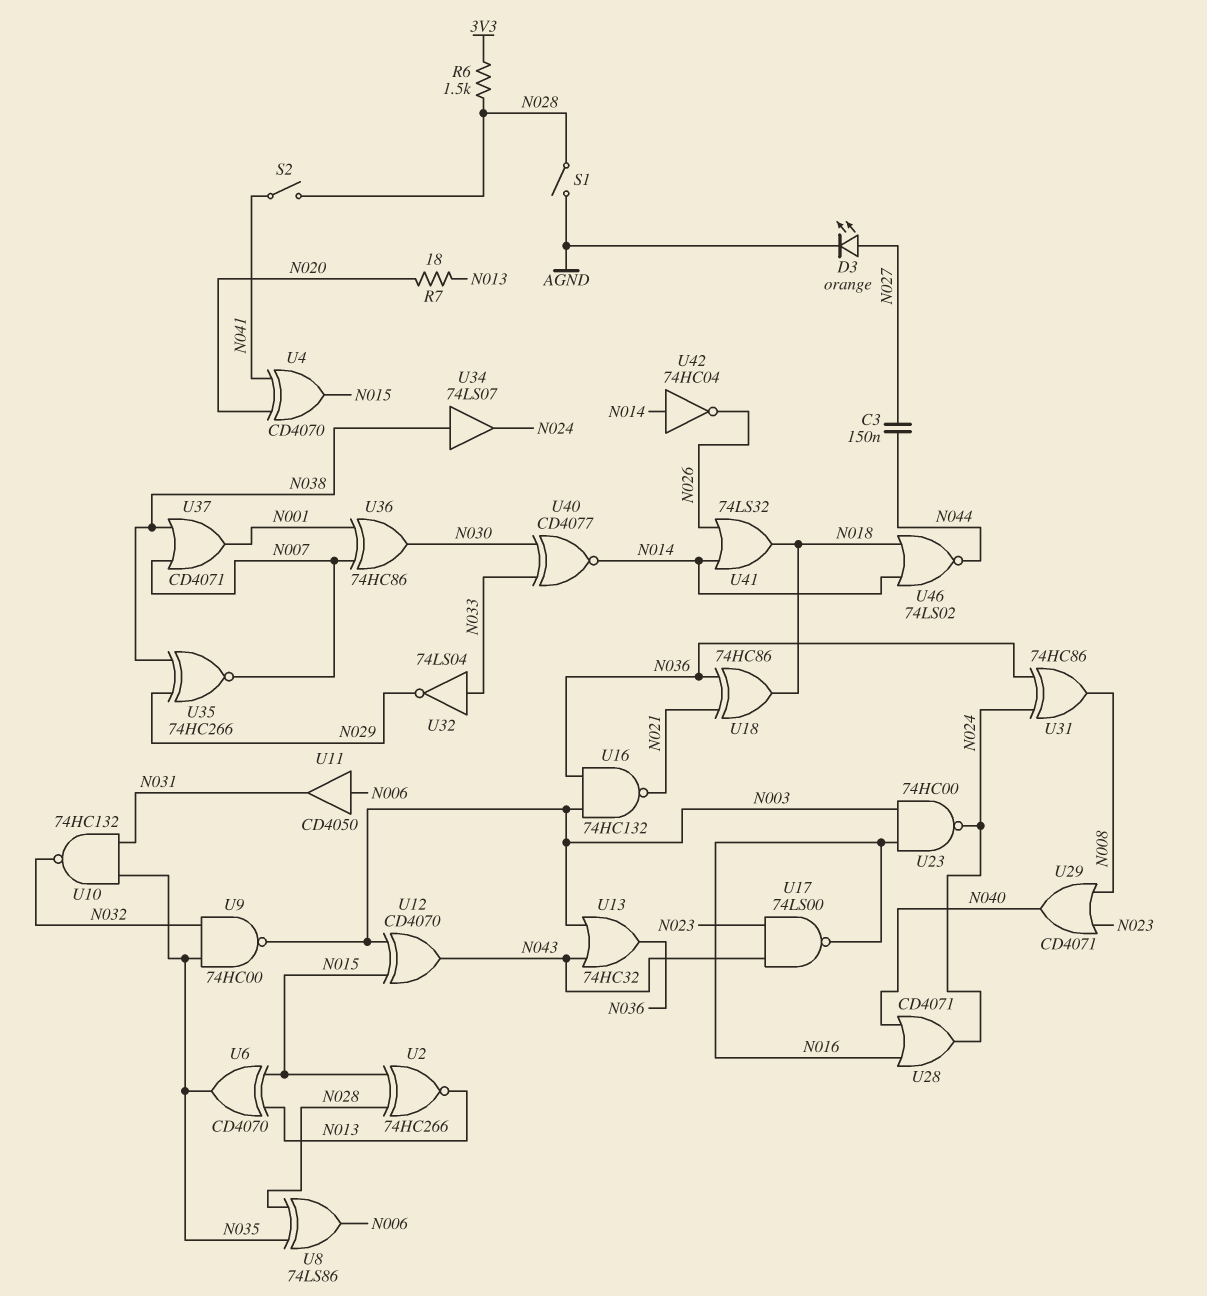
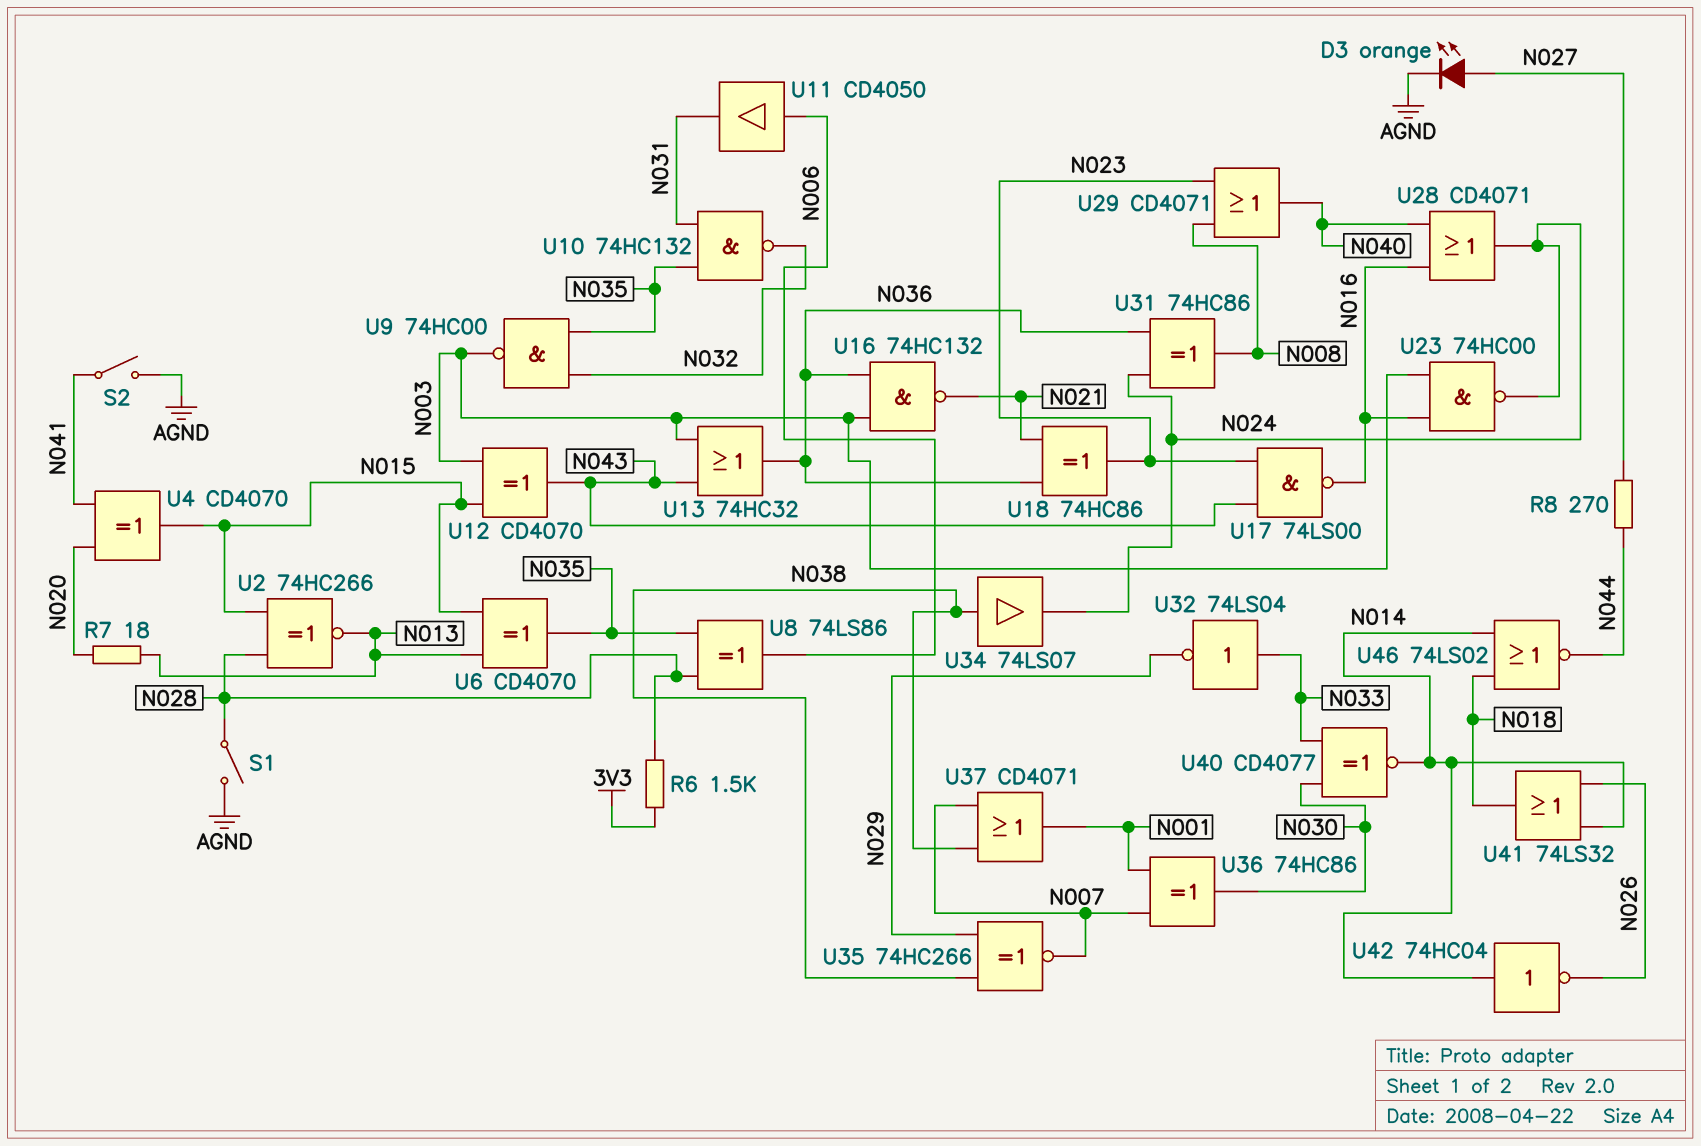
C3: 150nF (N027, N044) -> none
R8: none -> 270 (N027, N044)
S2: switch (N028, N041) -> switch (AGND, N041)
U18: XOR 74HC86 (in N021, in N036, out N018) -> XOR 74HC86 (in N021, in N036, out N023)

